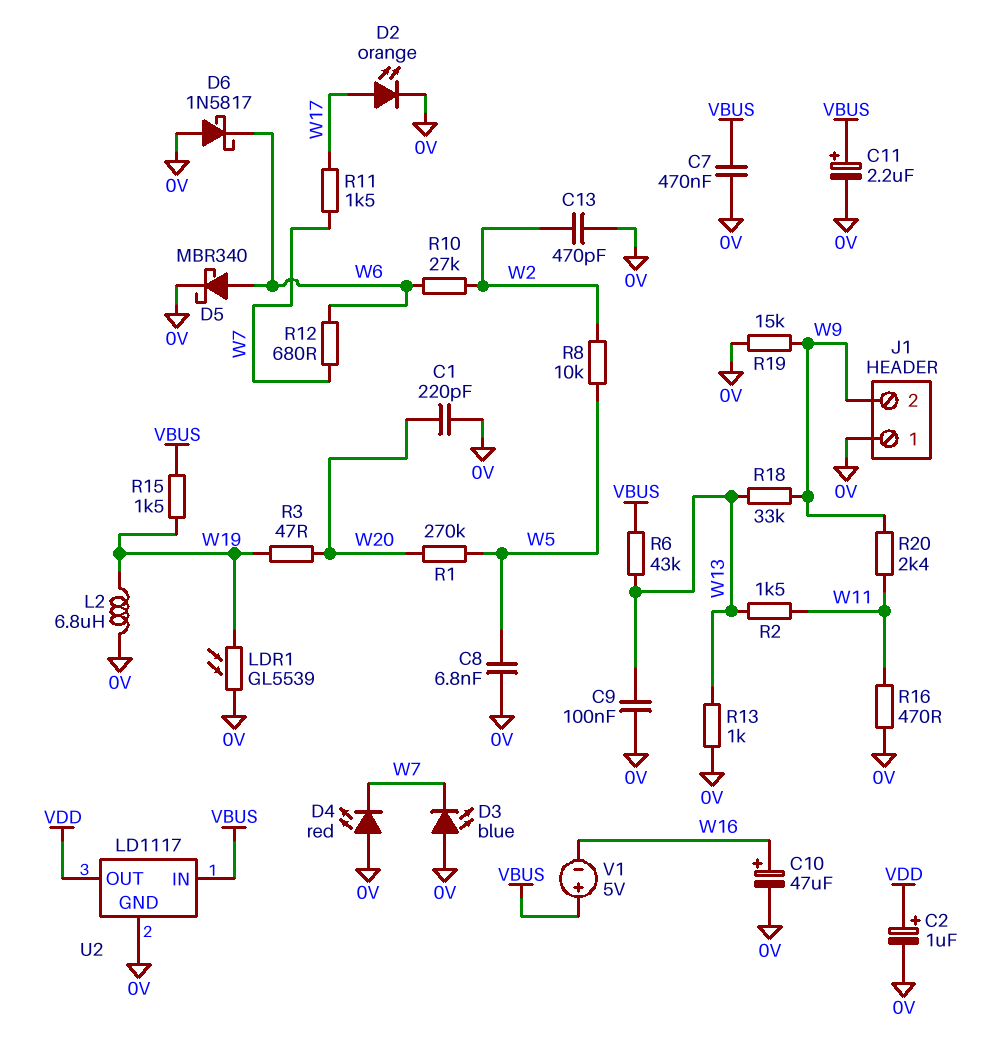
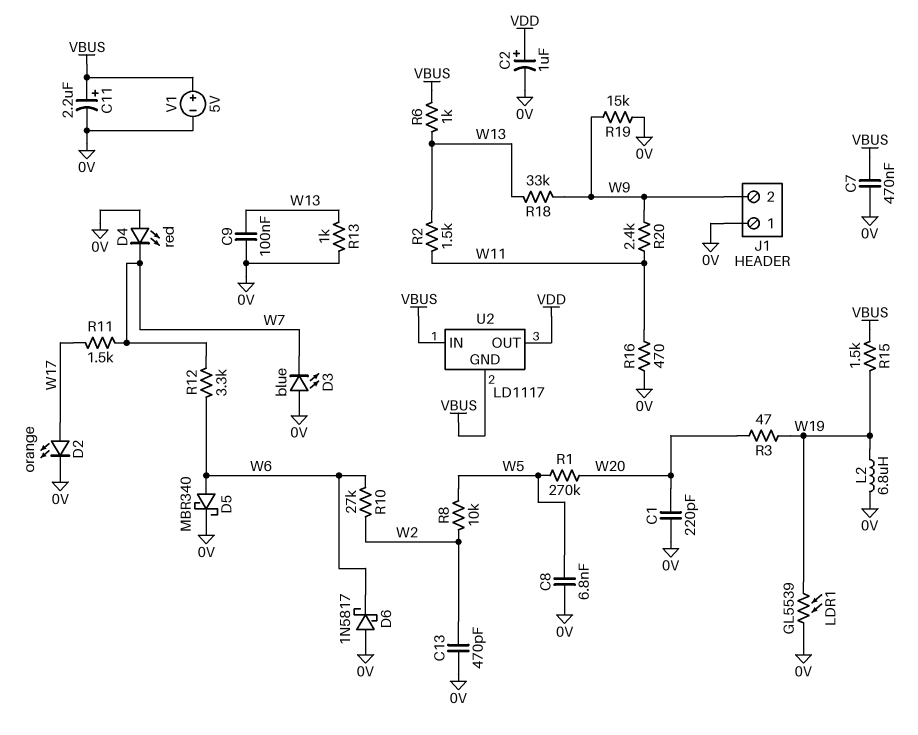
C10: 47uF (plus W16, minus 0V) -> none
R6: 43k (VBUS, W13) -> 1k (VBUS, W13)
R12: 680 (W6, W7) -> 3.3k (W6, W7)
U2 pin GND: 0V -> VBUS
V1: 5V (plus VBUS, minus W16) -> 5V (plus VBUS, minus 0V)

